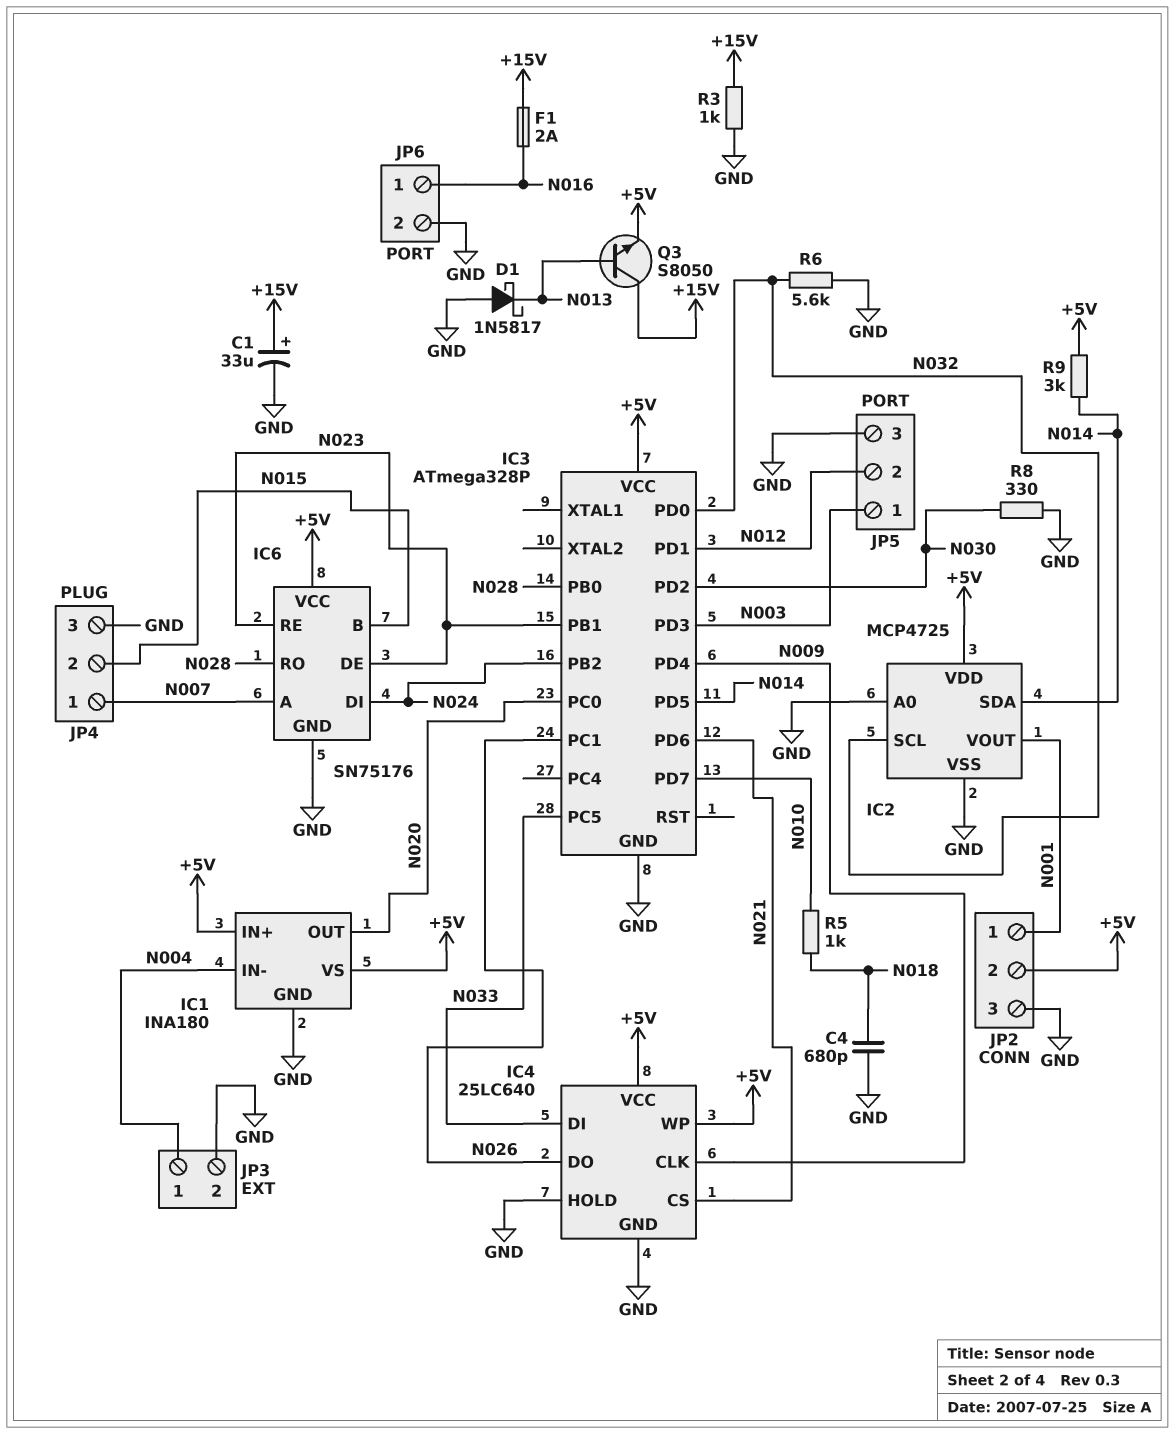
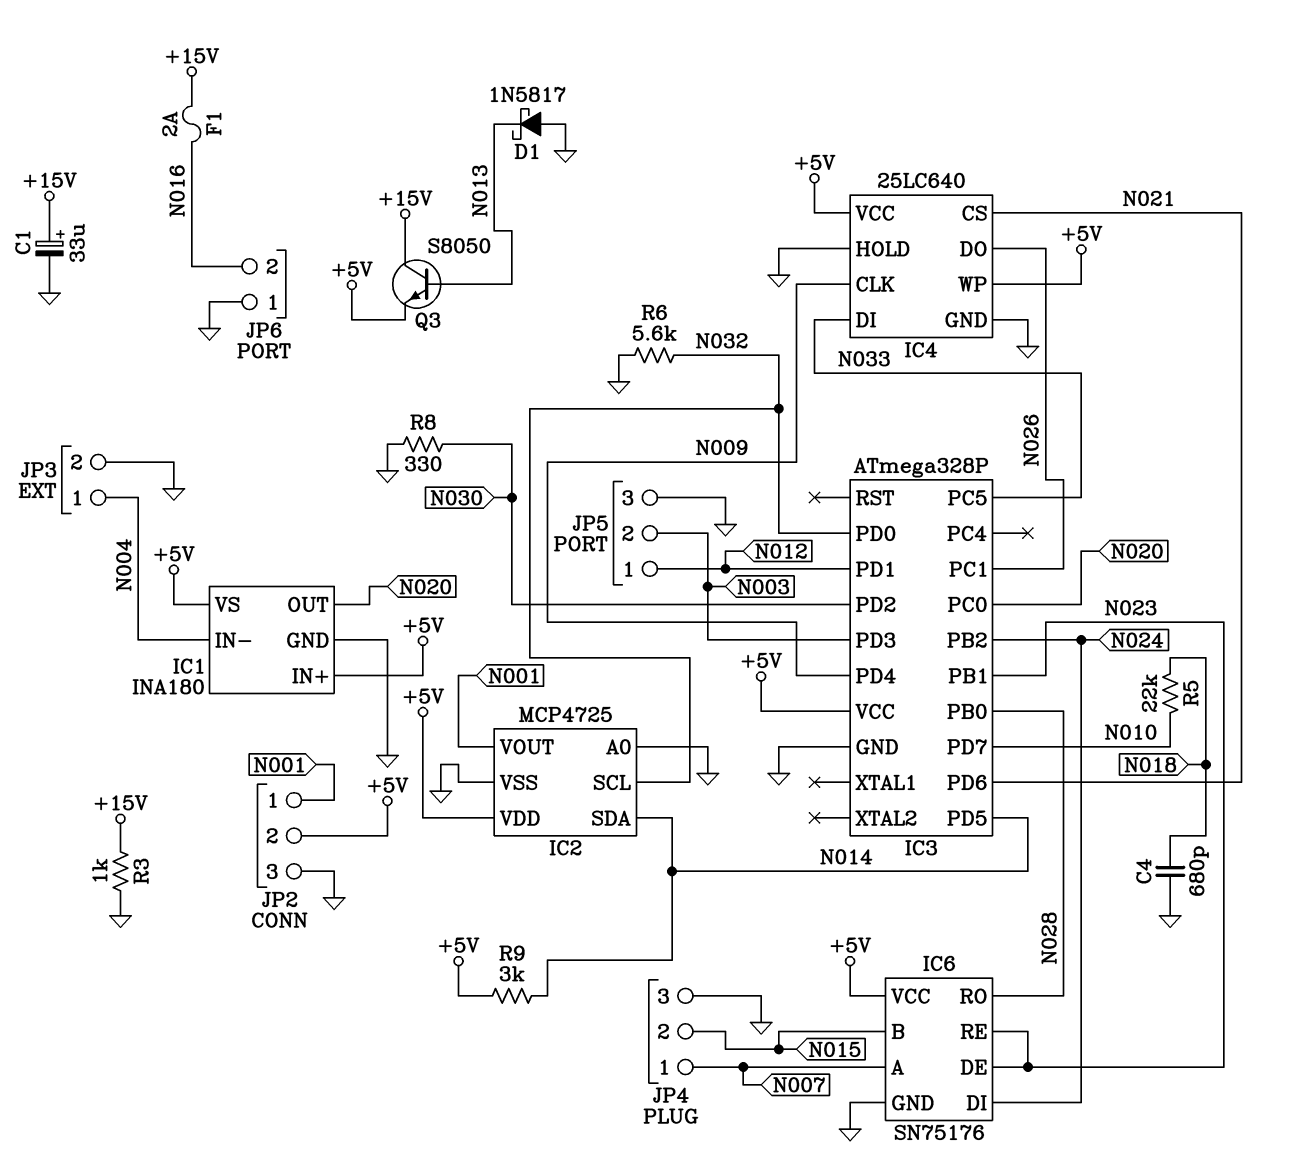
JP5 pin 1: N003 -> N012
JP5 pin 2: N012 -> N003
JP6 pin 1: N016 -> GND
JP6 pin 2: GND -> N016
R5: 1k (N010, N018) -> 22k (N010, N018)

